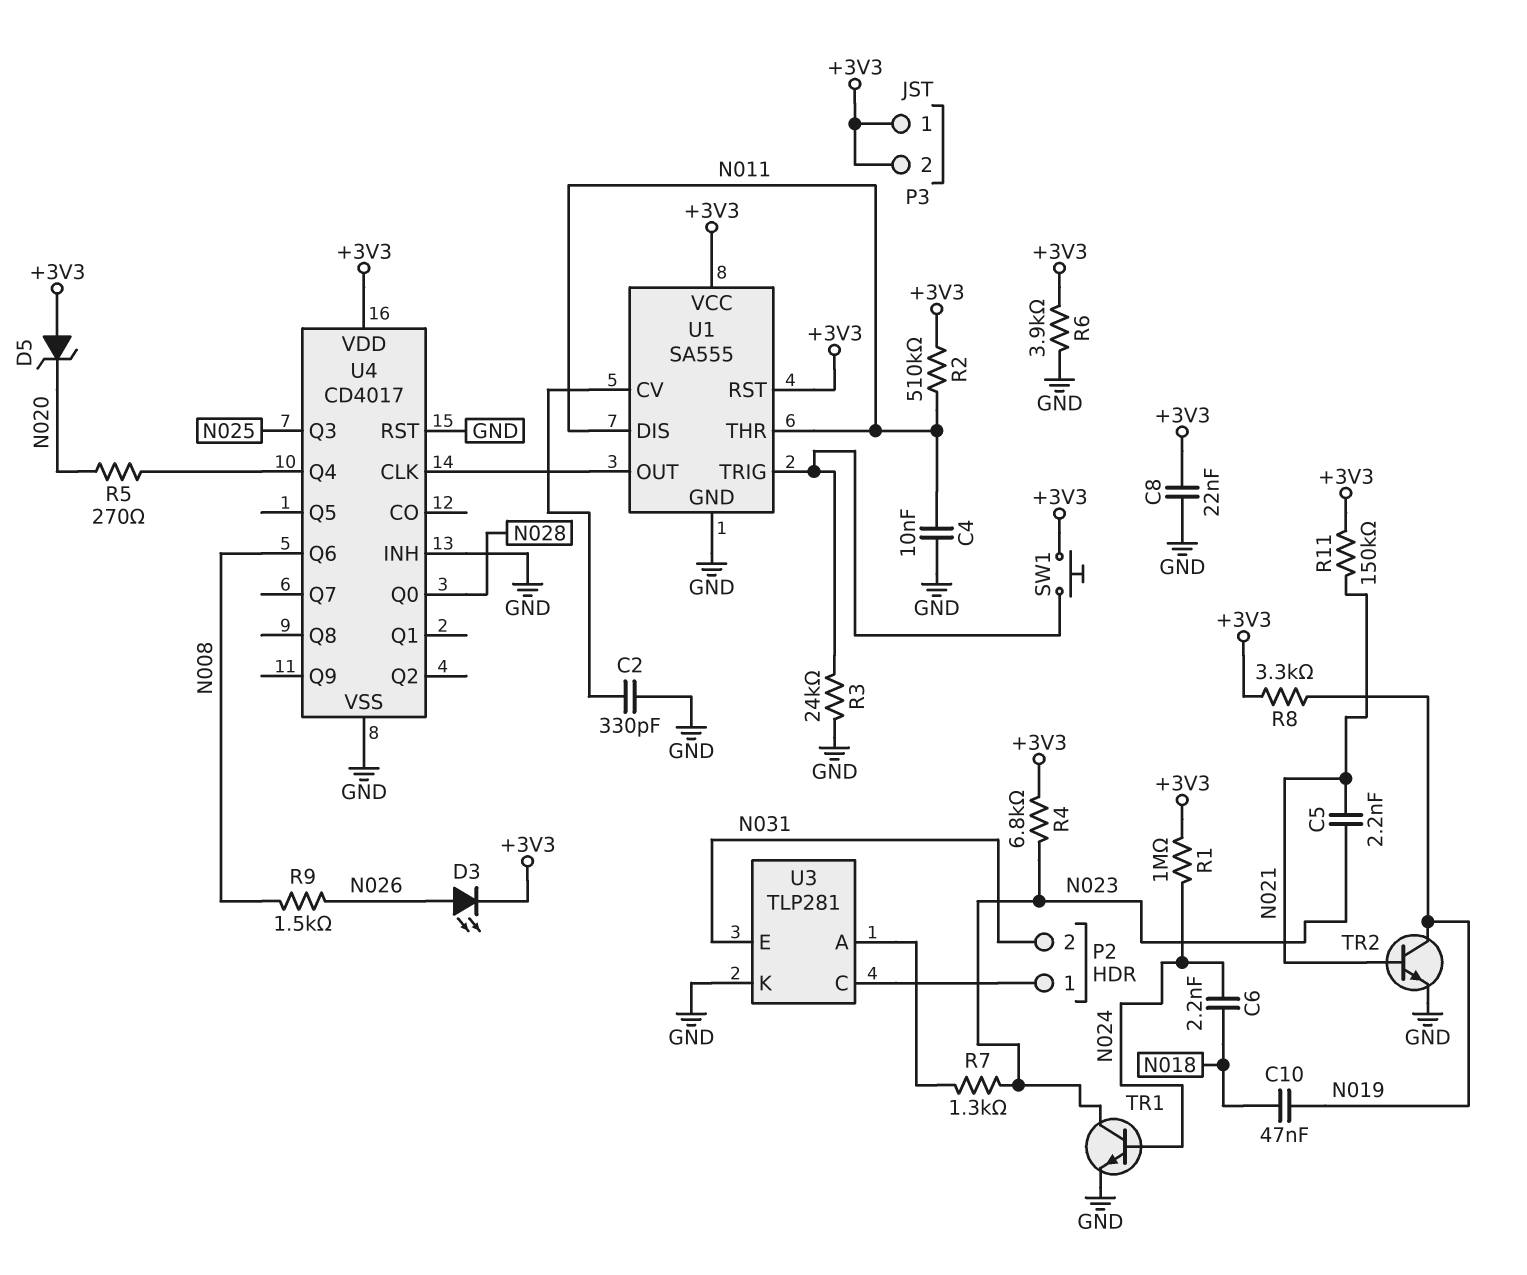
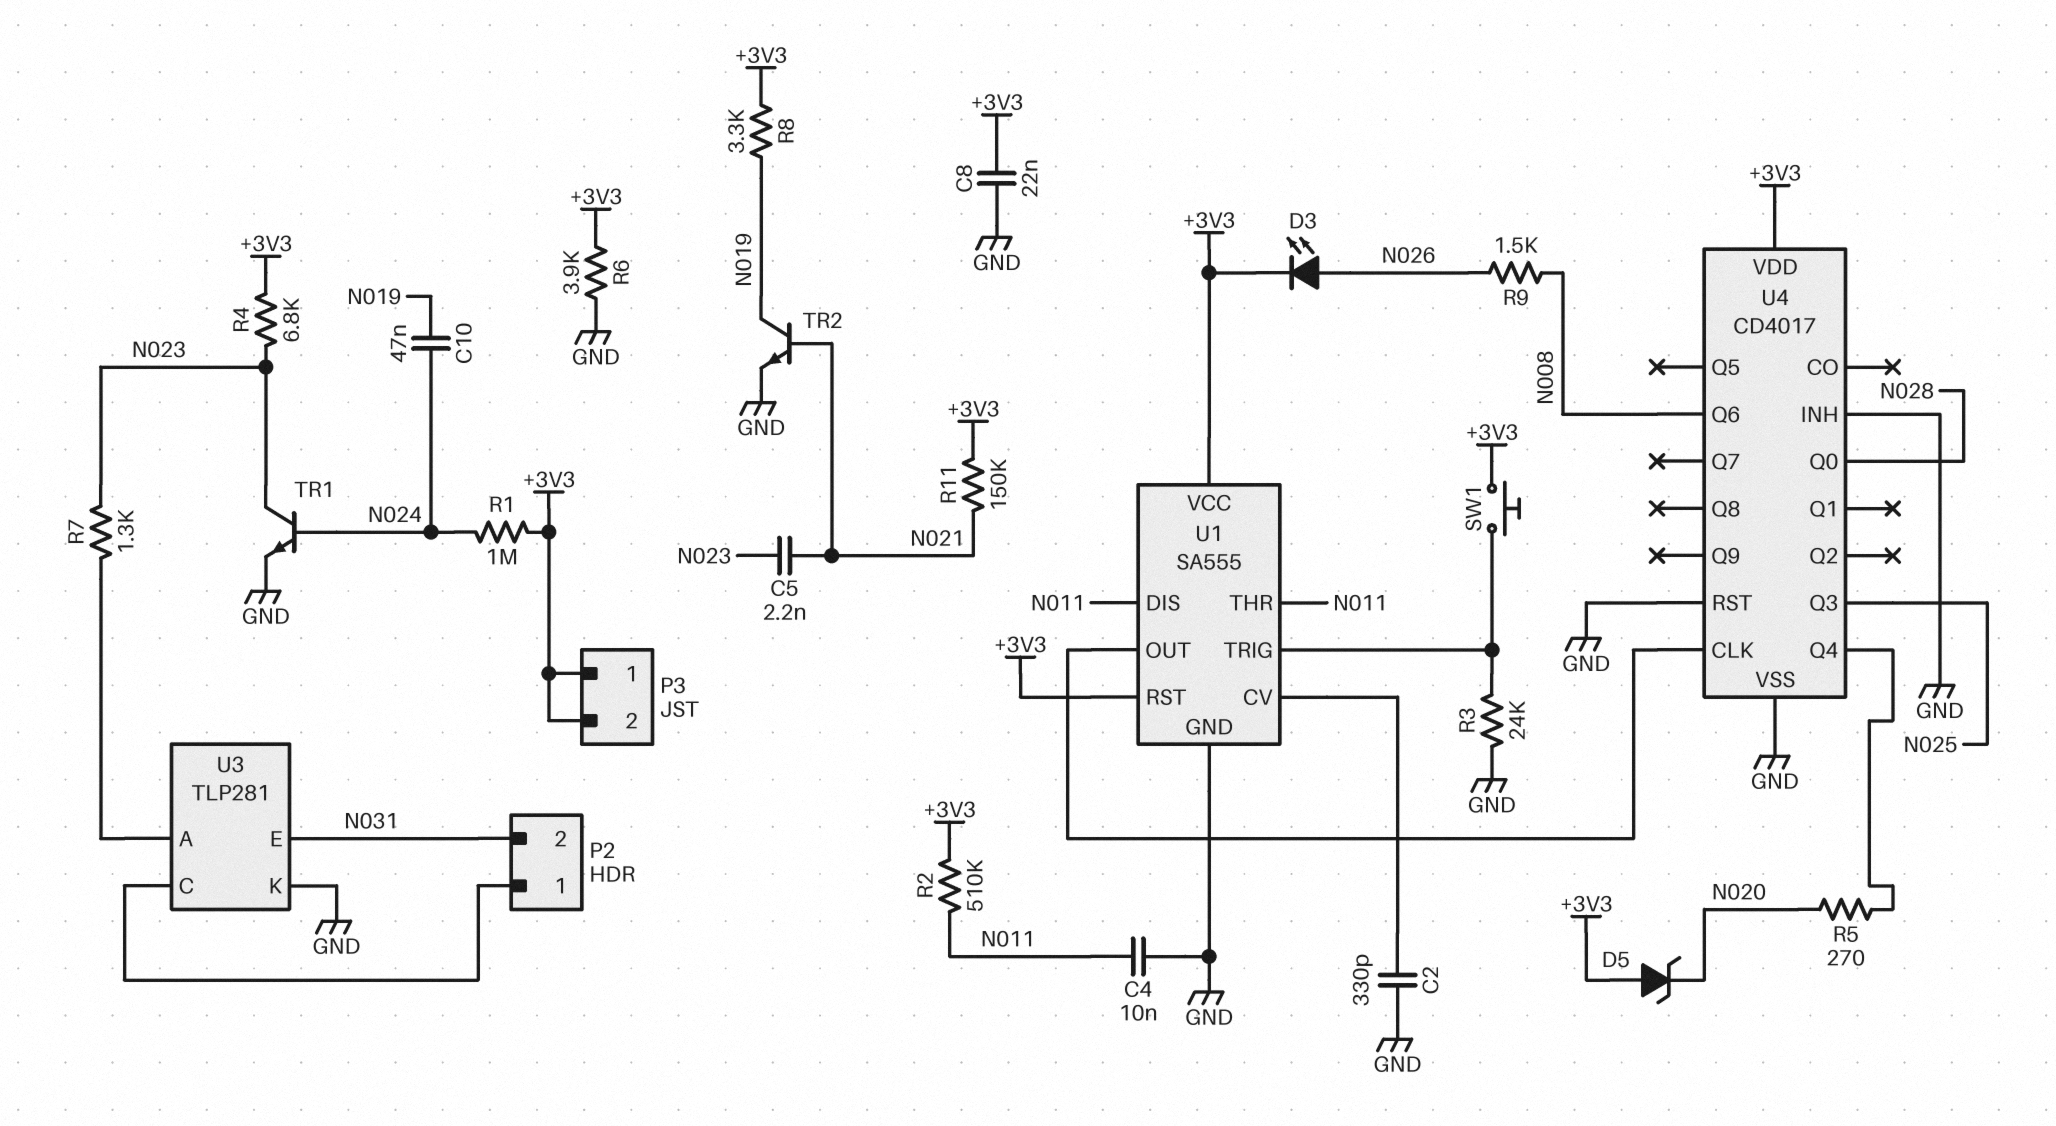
C6: 2.2nF (N018, N024) -> none
C10: 47nF (N018, N019) -> 47nF (N019, N024)

